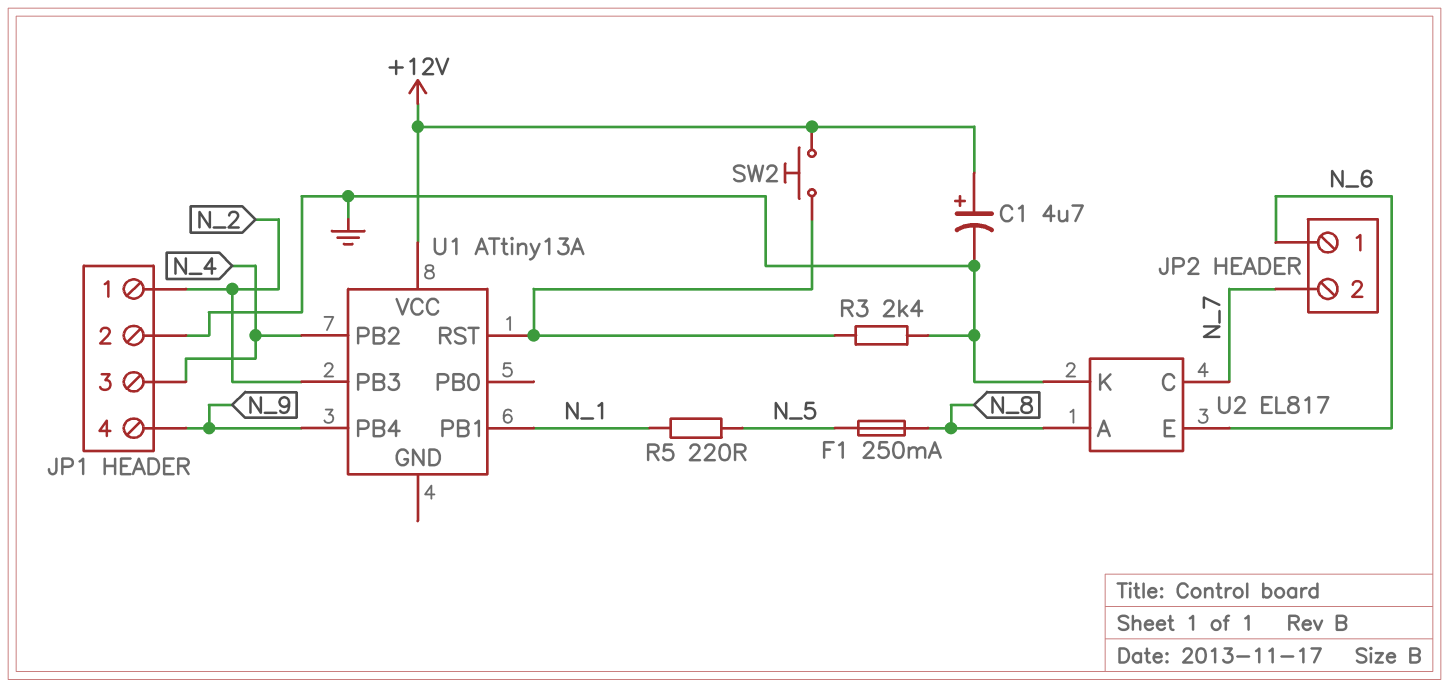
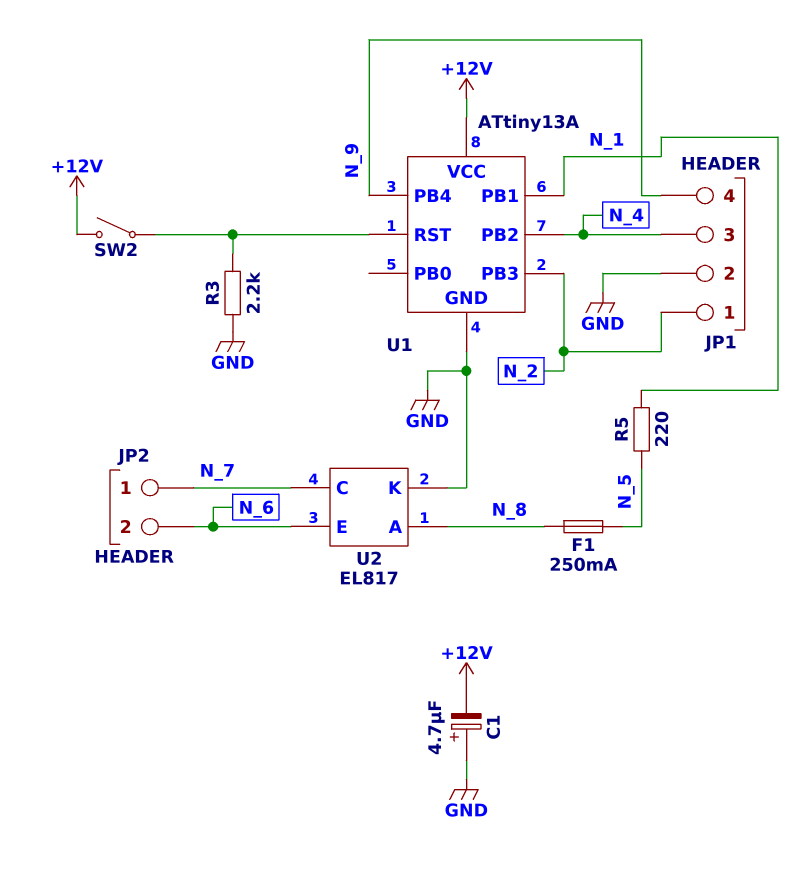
C1: 4.7uF (plus +12V, minus GND) -> 4.7uF (plus GND, minus +12V)
JP2 pin 1: N_6 -> N_7
JP2 pin 2: N_7 -> N_6
R3: 2.4k (GND, U1/RST) -> 2.2k (GND, U1/RST)
SW2: button (+12V, U1/RST) -> switch (+12V, U1/RST)
U1 pin GND: none -> GND

